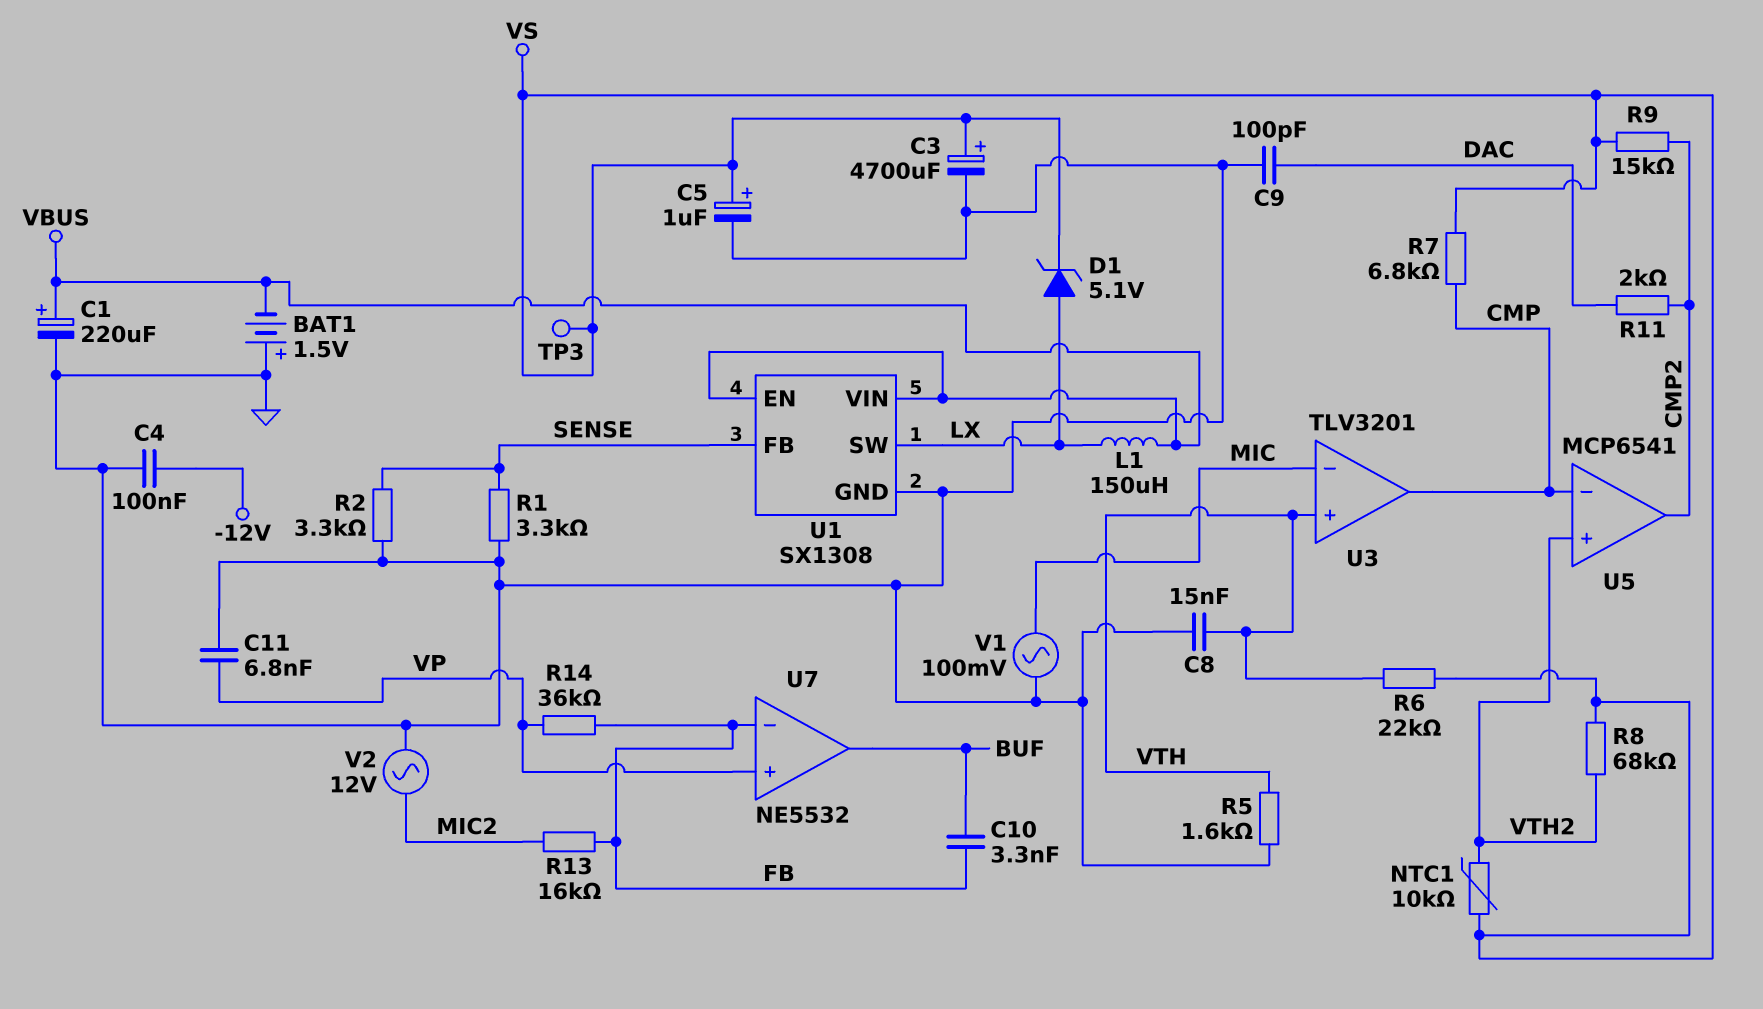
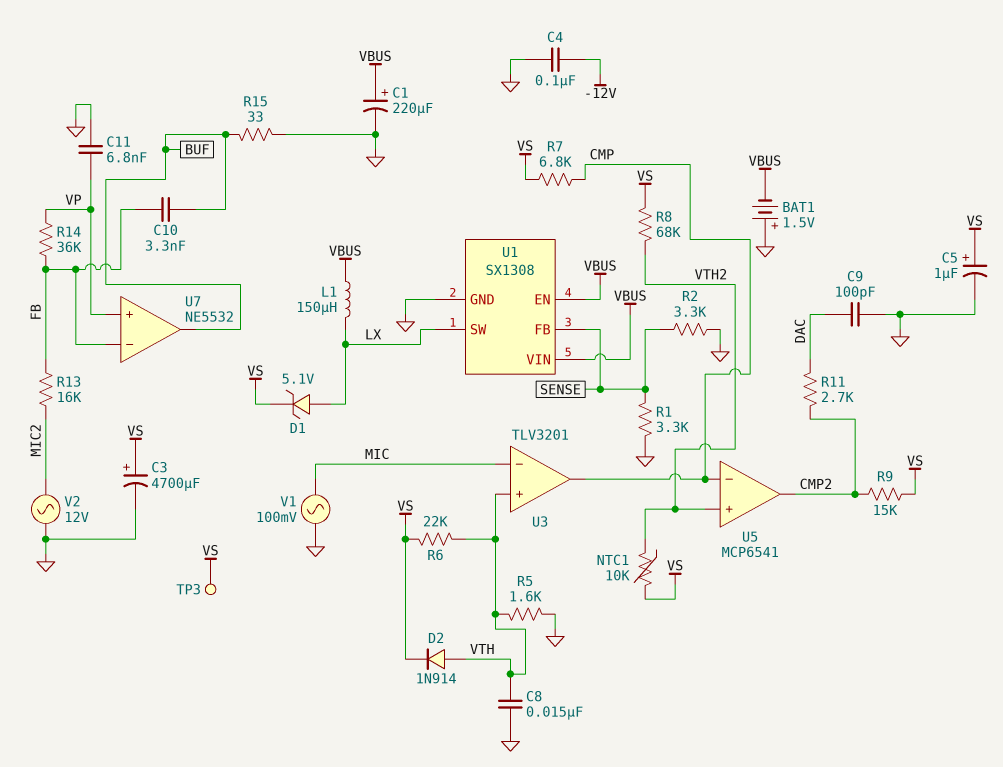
D2: none -> diode 1N914 (A VTH, K VS)
R11: 2k (CMP2, DAC) -> 2.7k (CMP2, DAC)
R15: none -> 33 (BUF, GND)

